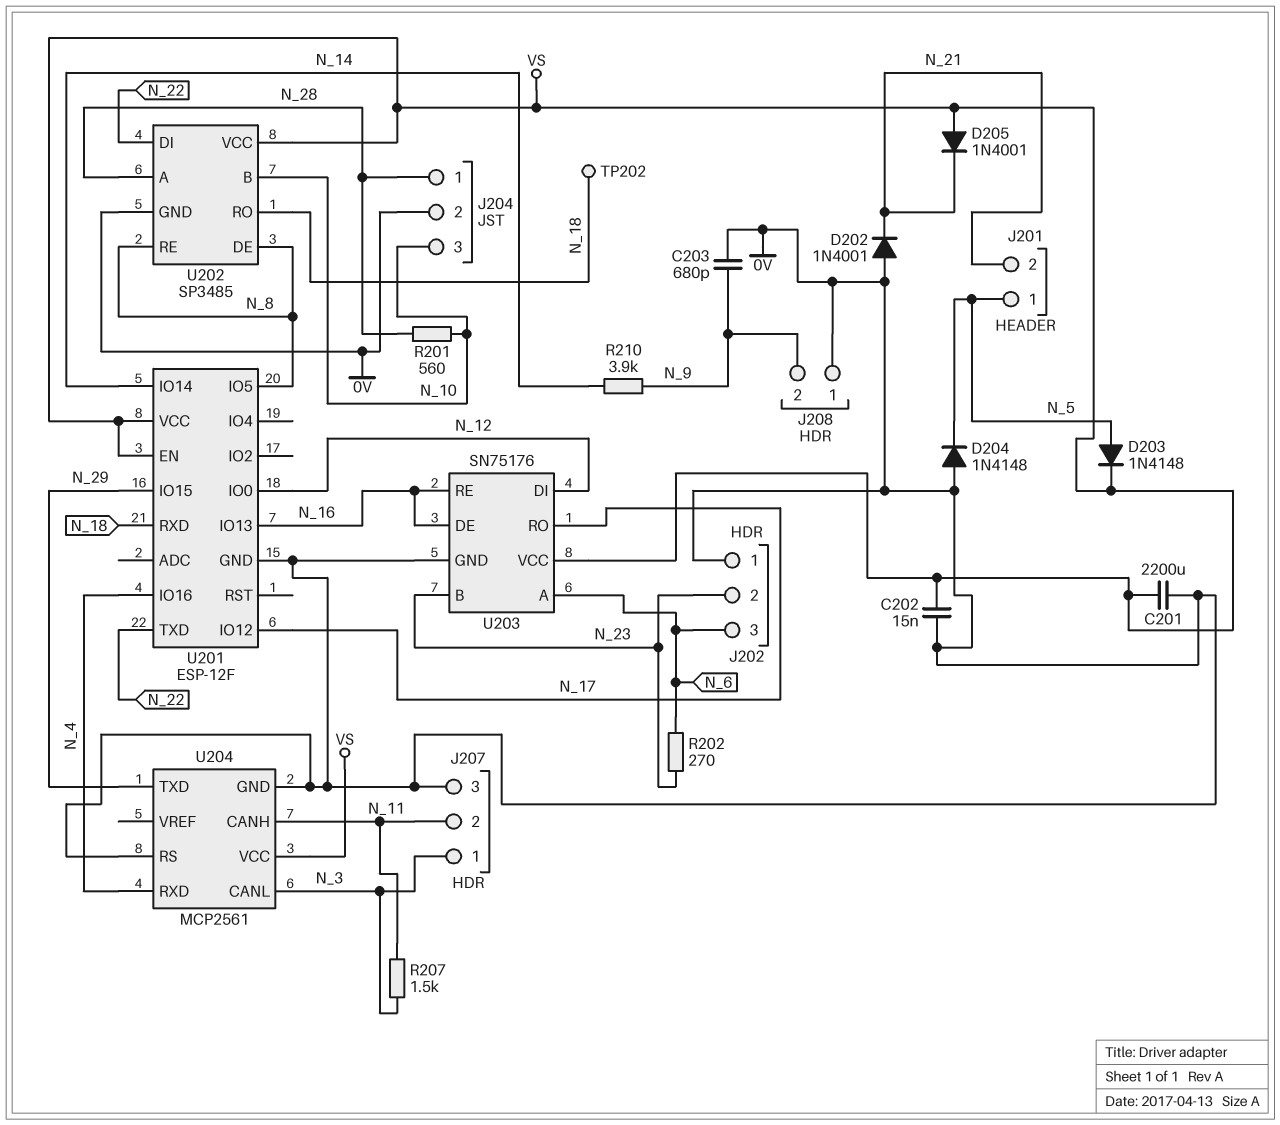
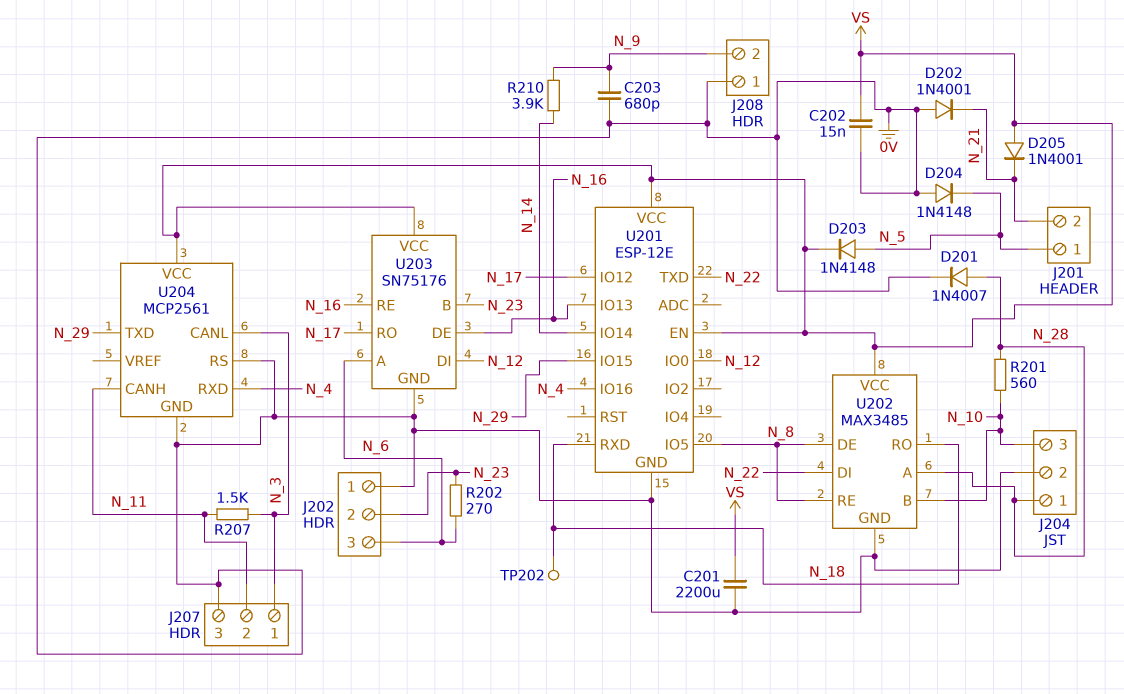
D201: none -> diode 1N4007 (A N_28, K 0V)
U201: ESP-12F -> ESP-12E
U202: SP3485 -> MAX3485

